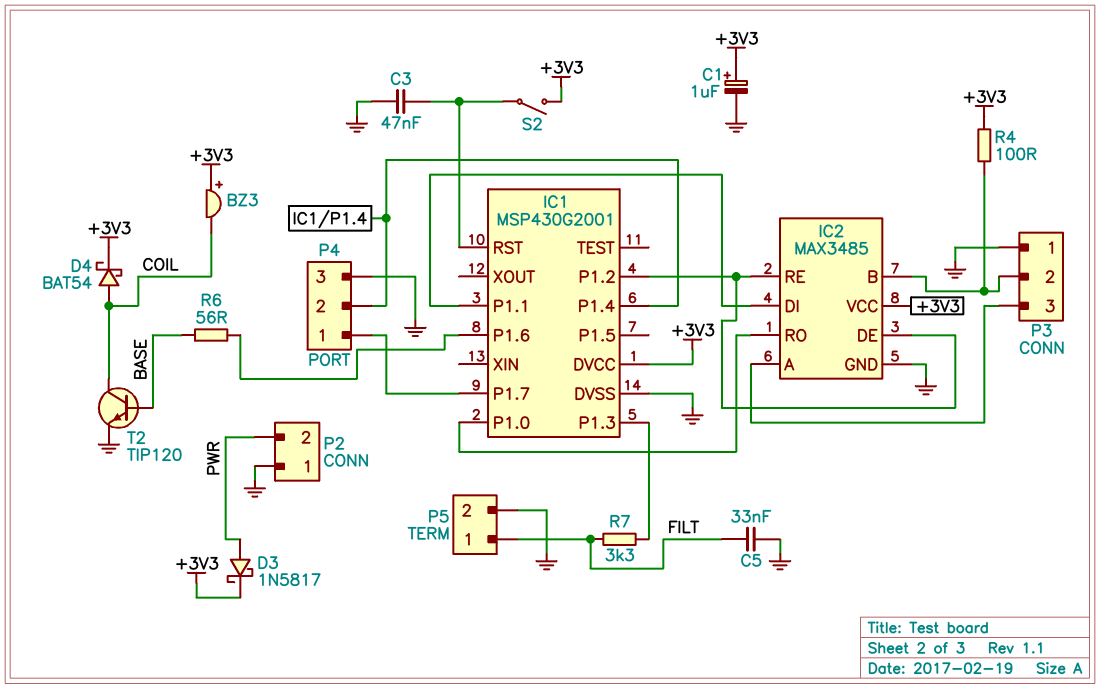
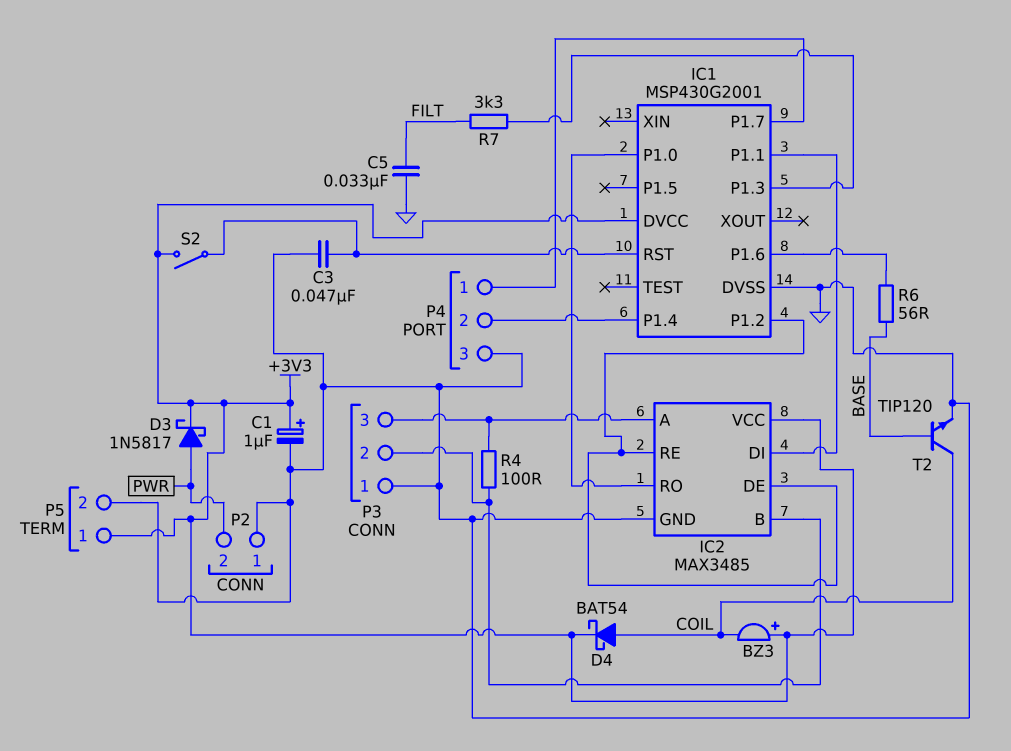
P5 pin 1: FILT -> +3V3
R4: 100 (+3V3, IC2/B) -> 100 (IC2/A, IC2/B)

